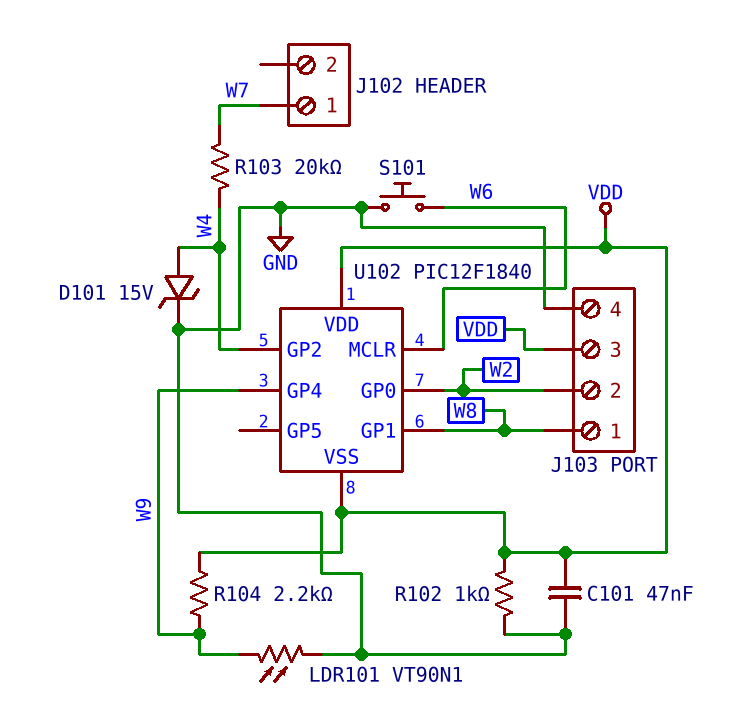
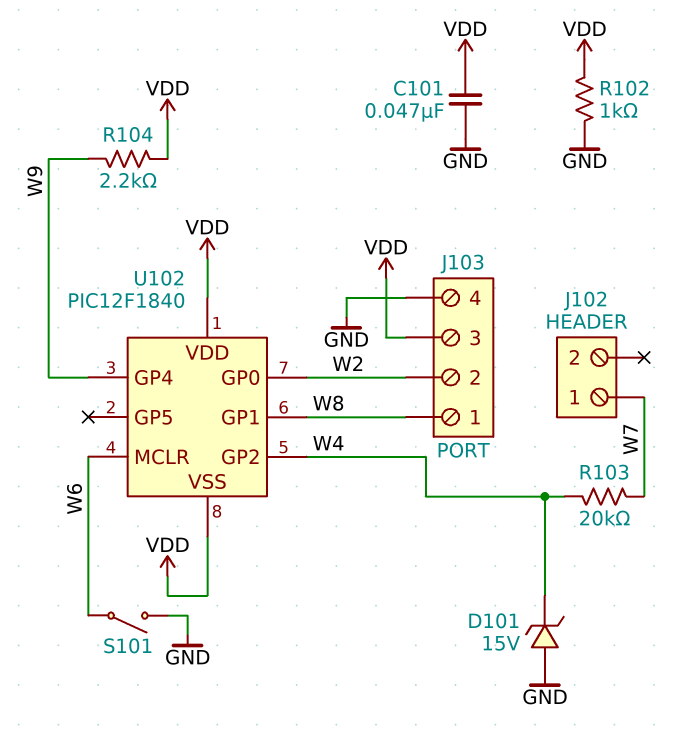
D101: zener 15V (A W4, K GND) -> zener 15V (A GND, K W4)
LDR101: VT90N1 (GND, W9) -> none
S101: button (GND, W6) -> switch (GND, W6)

